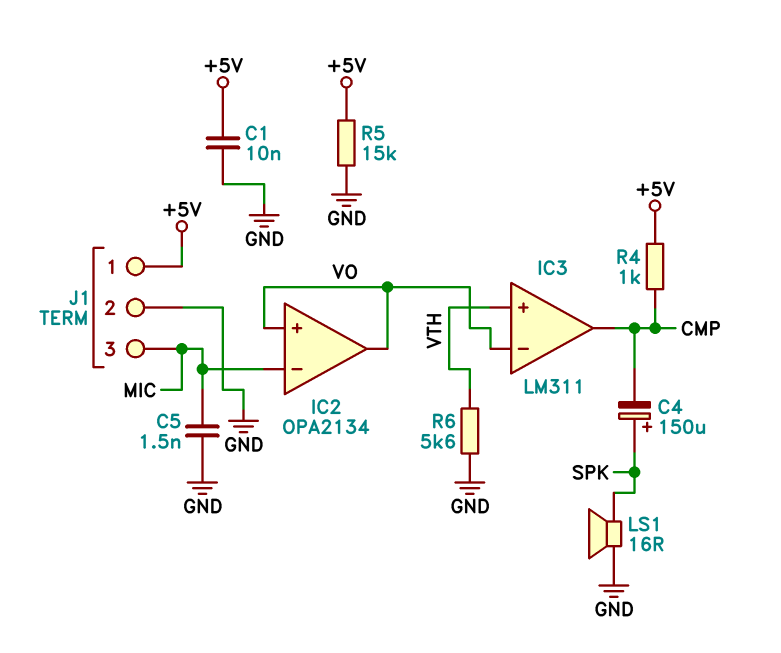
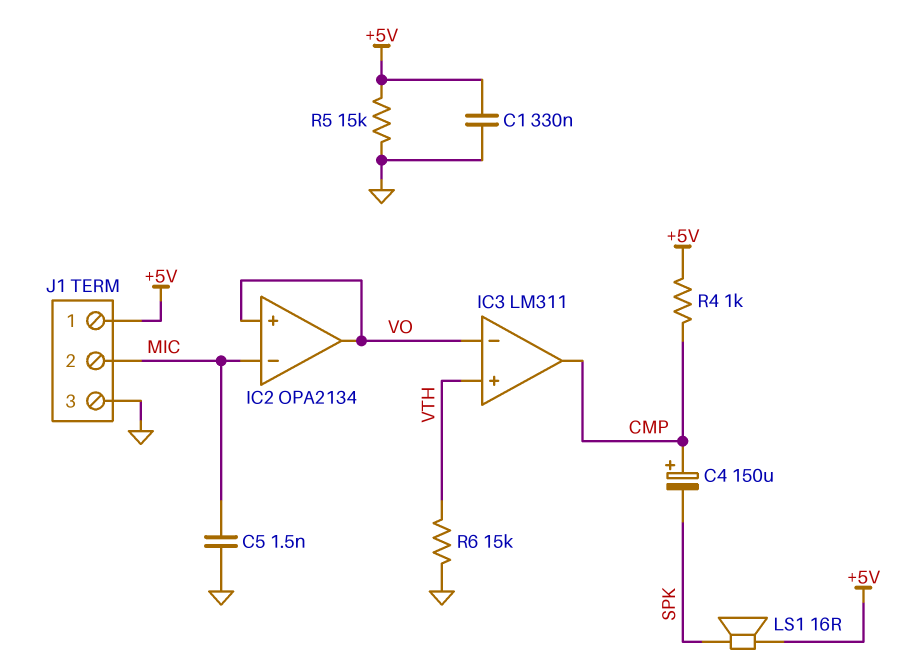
C1: 10nF (+5V, GND) -> 330nF (+5V, GND)
C4: 150uF (plus SPK, minus CMP) -> 150uF (plus CMP, minus SPK)
J1 pin 2: GND -> MIC
J1 pin 3: MIC -> GND
LS1: speaker 16R (GND, SPK) -> speaker 16R (+5V, SPK)
R6: 5.6k (GND, VTH) -> 15k (GND, VTH)

